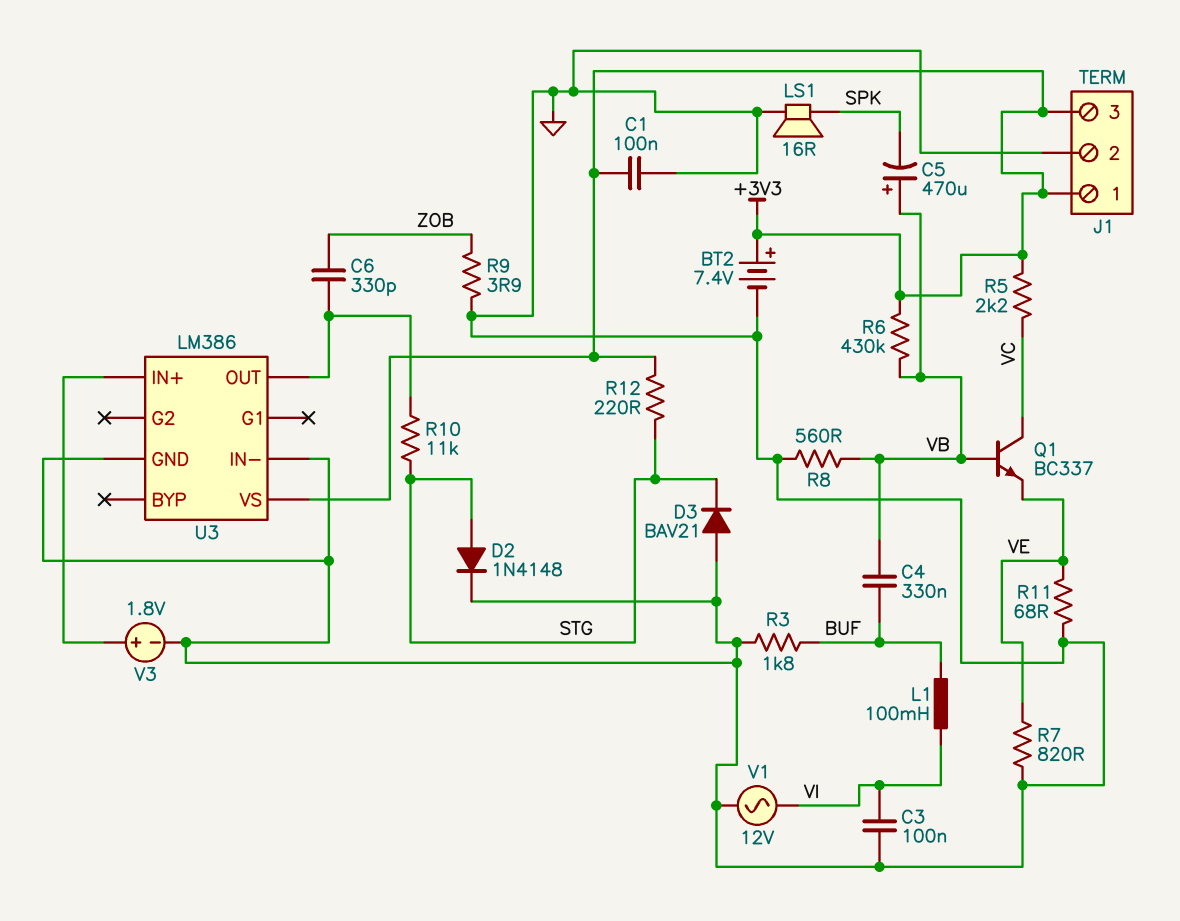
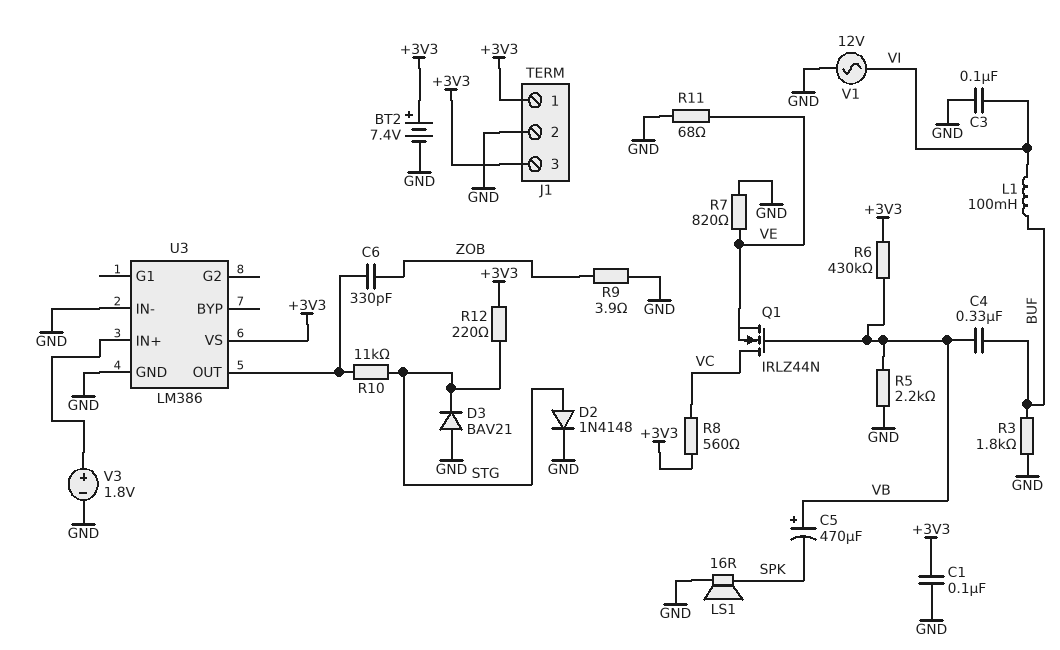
Q1: NPN BC337 (B VB, C VC, E VE) -> NMOS IRLZ44N (G VB, D VC, S VE)
R5: 2.2k (+3V3, VC) -> 2.2k (GND, VB)
R8: 560 (GND, VB) -> 560 (+3V3, VC)

